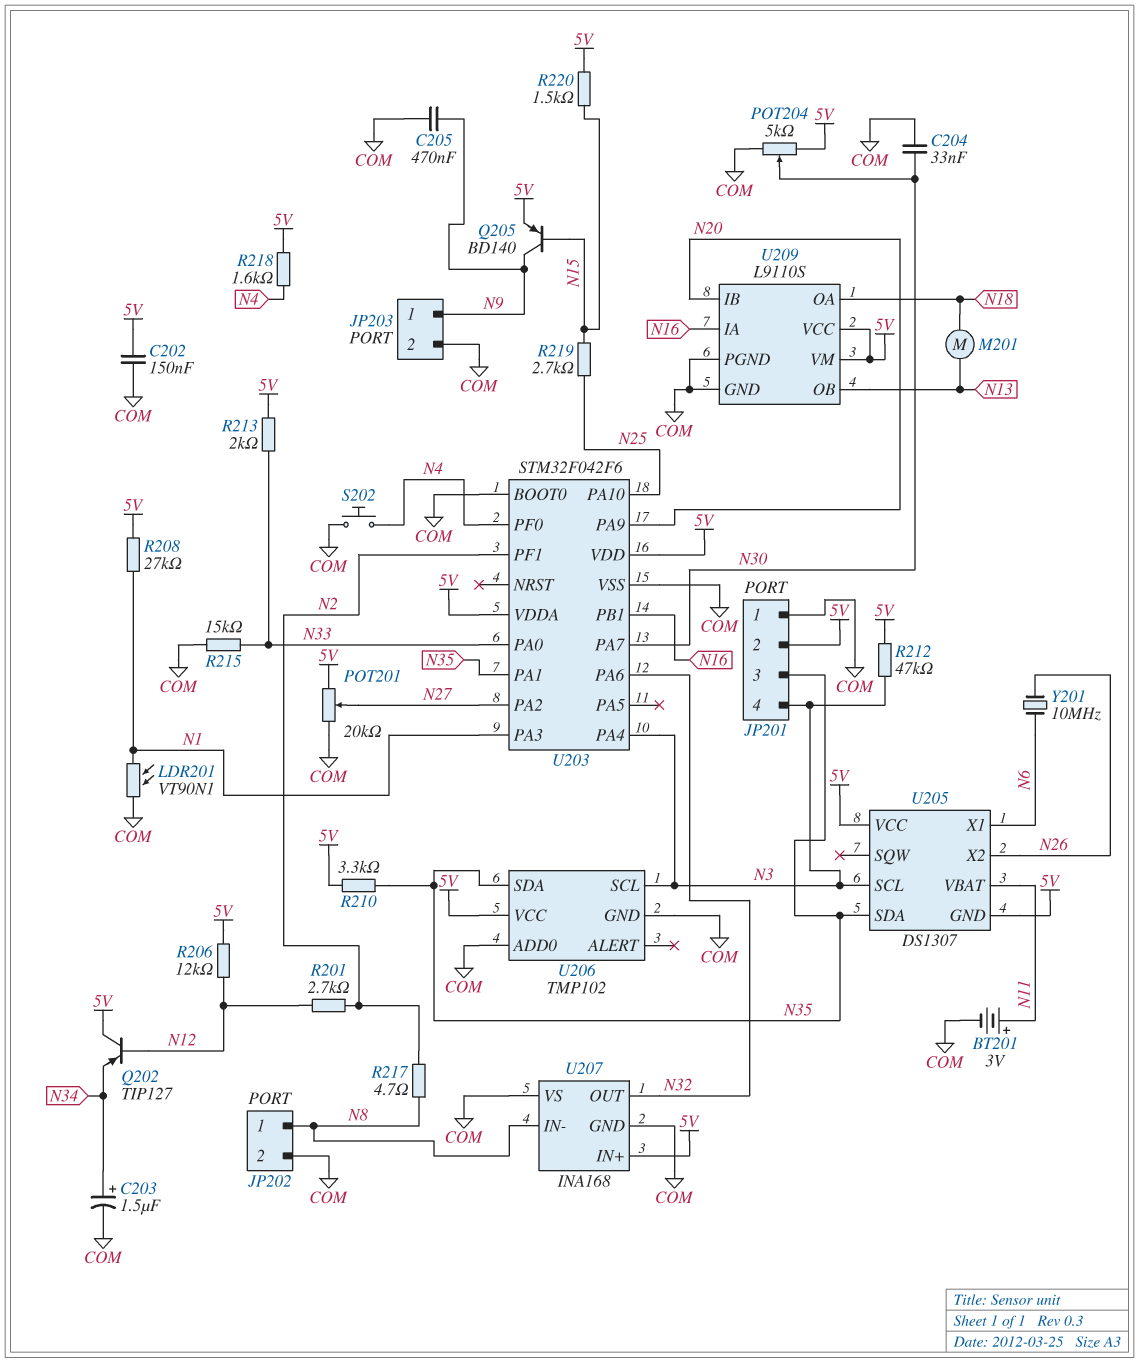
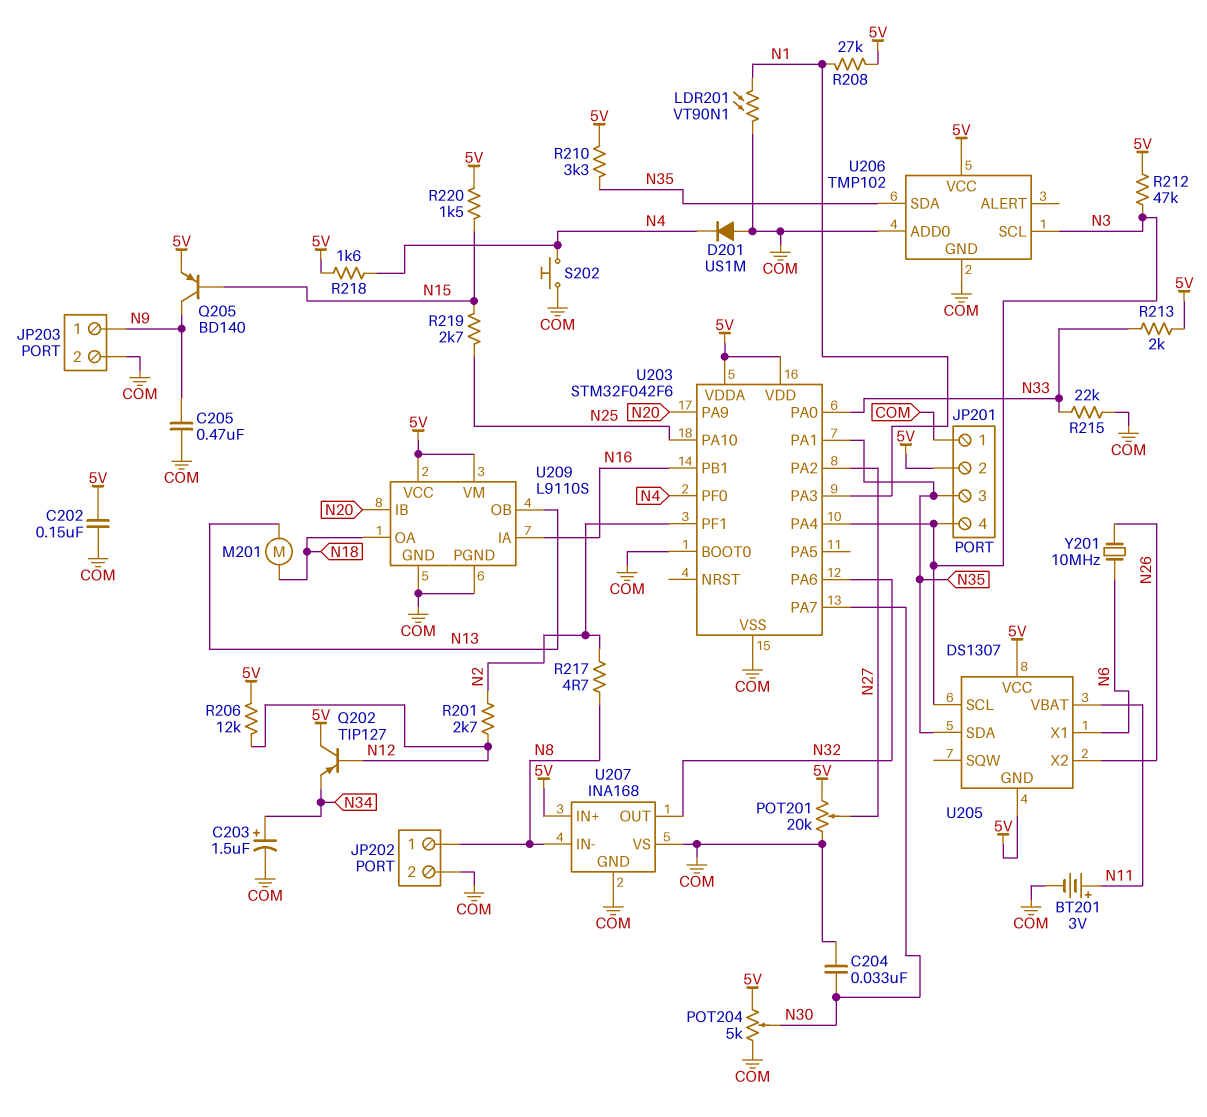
D201: none -> diode US1M (A COM, K N4)
R215: 15k (COM, N33) -> 22k (COM, N33)

